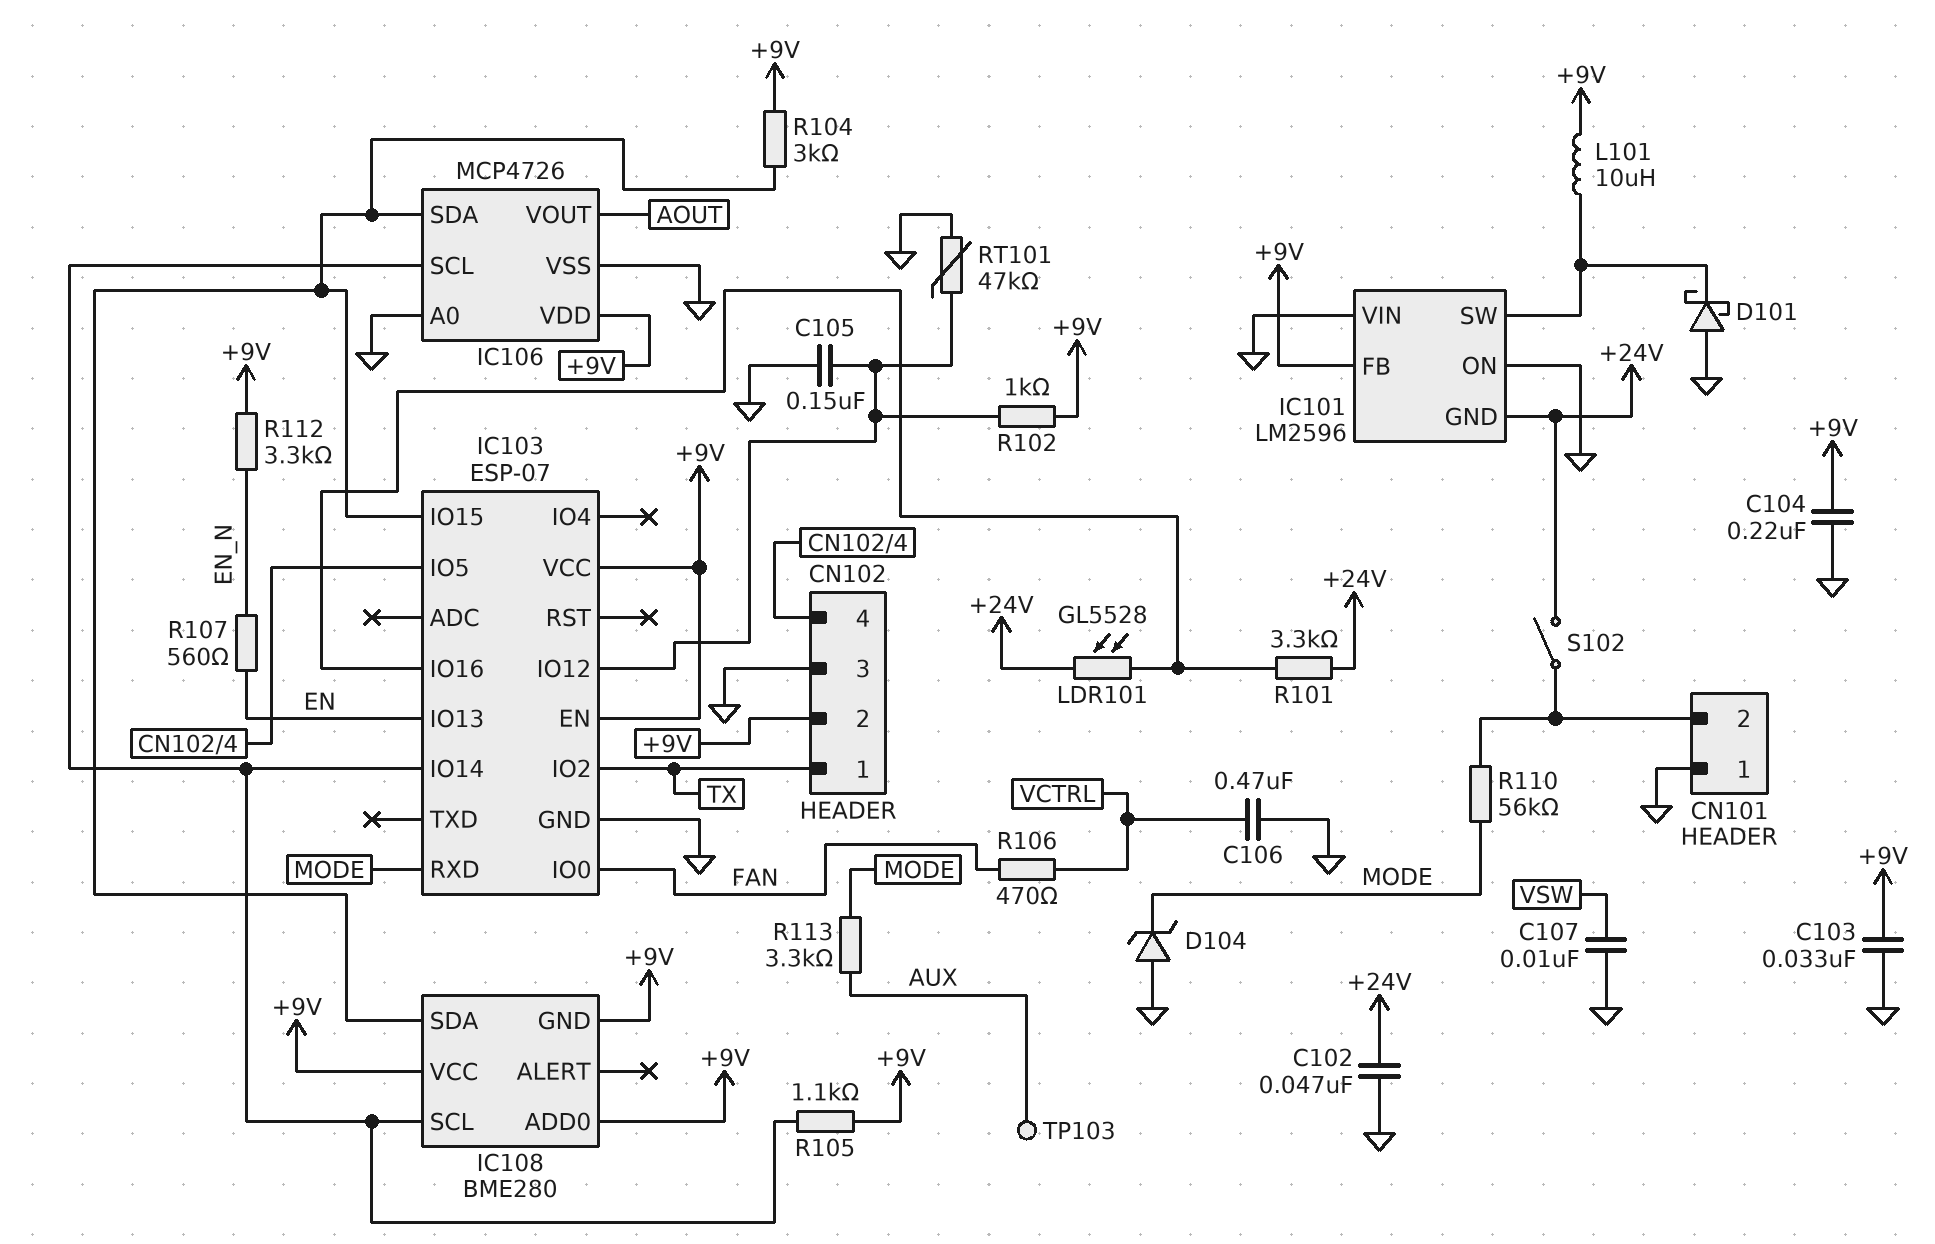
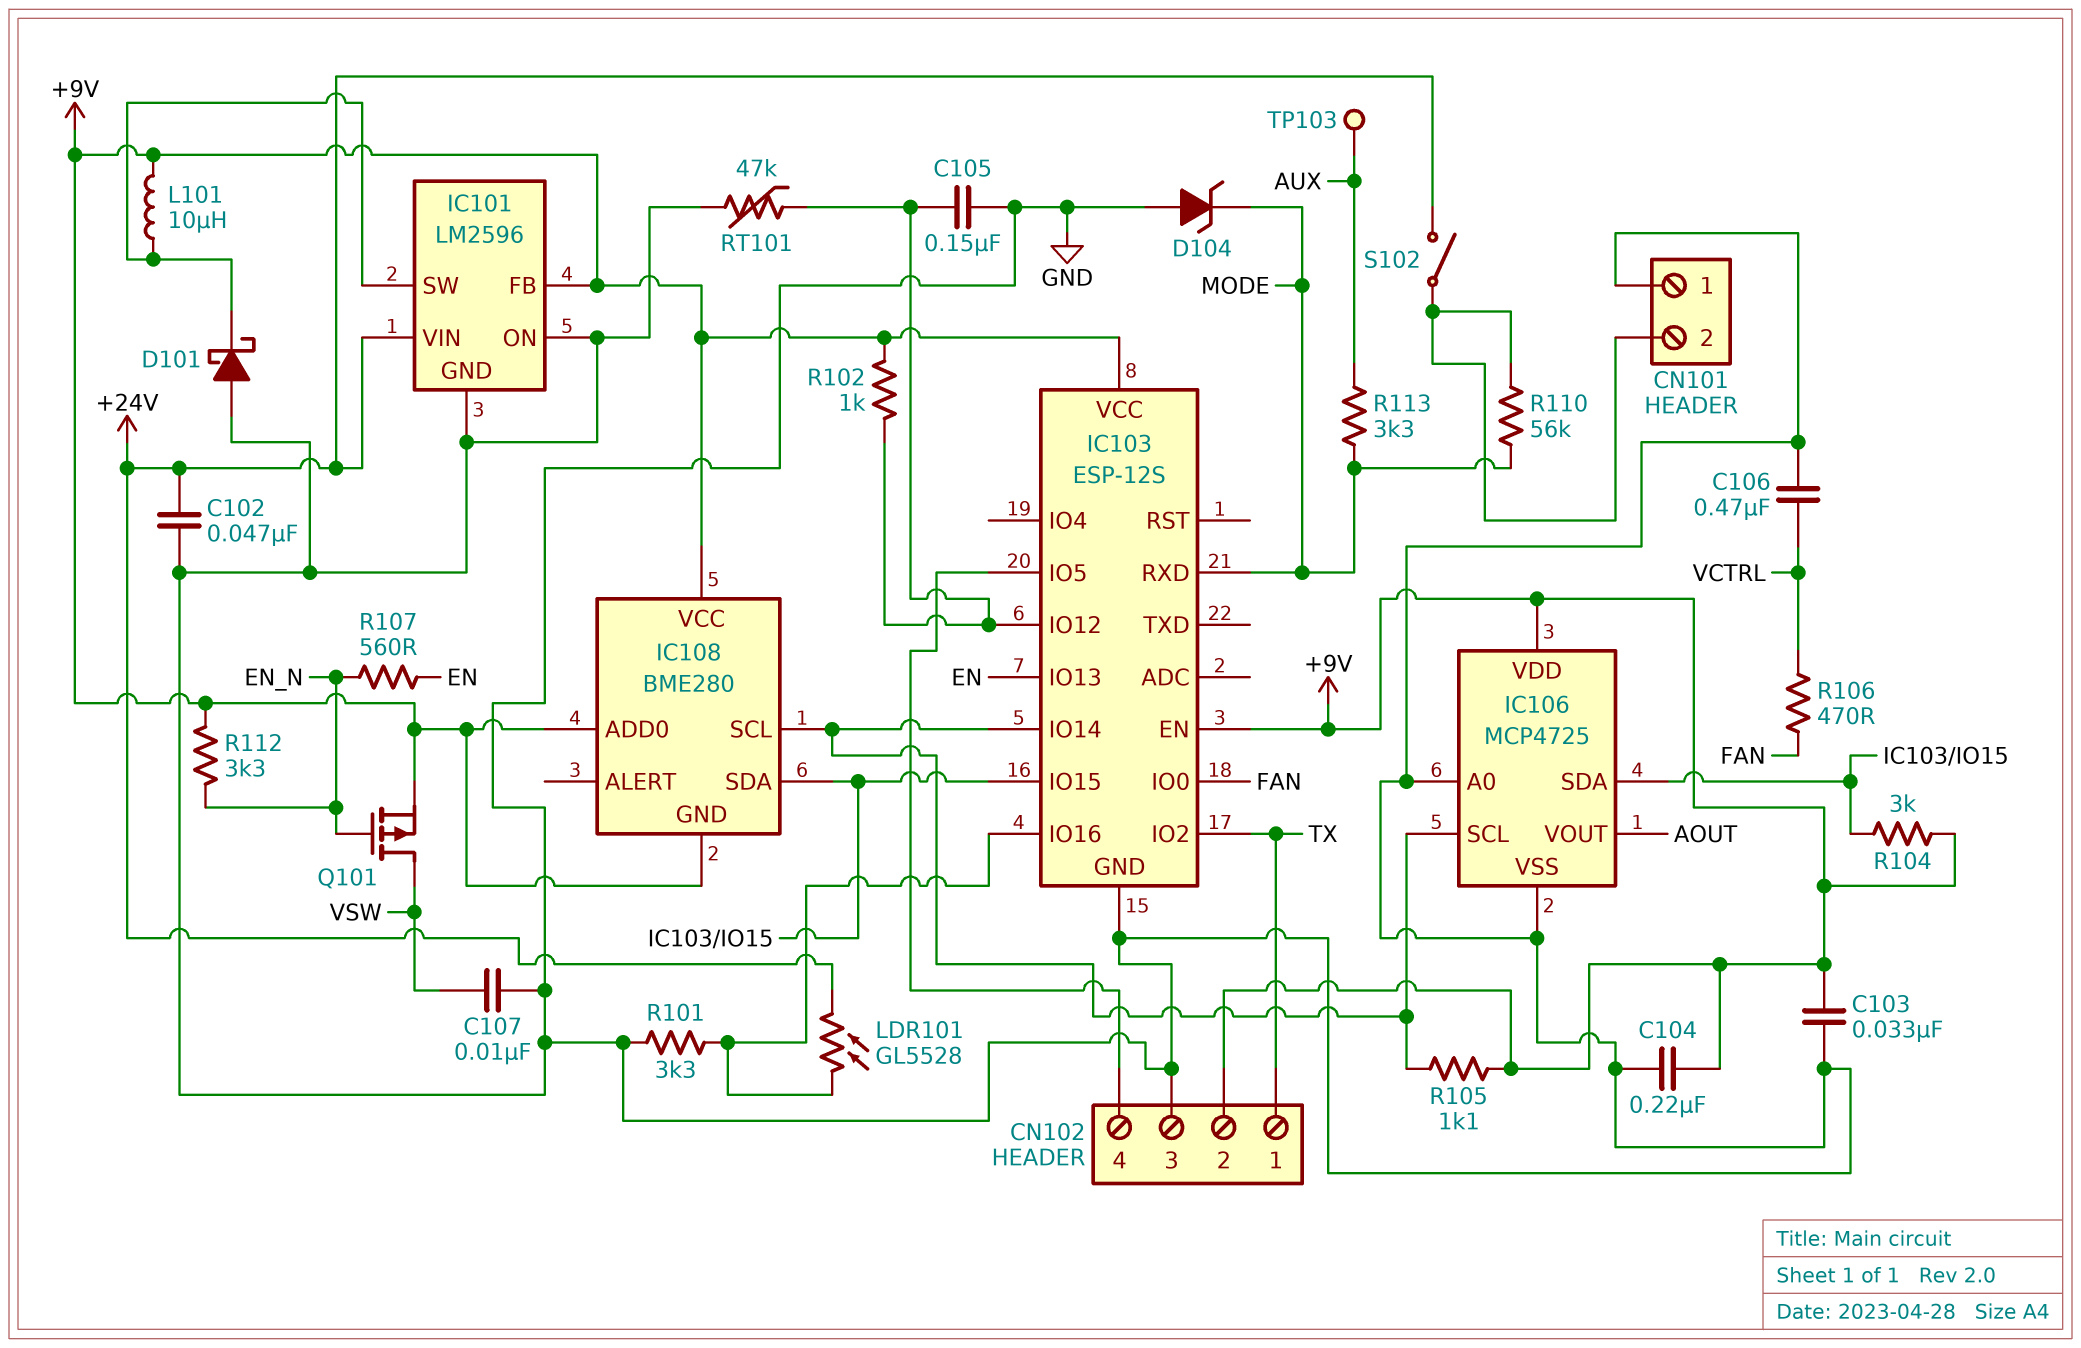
IC101 pin GND: +24V -> GND
IC101 pin VIN: GND -> +24V
IC103: ESP-07 -> ESP-12S
IC106: MCP4726 -> MCP4725
Q101: none -> PMOS (G EN_N, D VSW, S +9V)
R101: 3.3k (+24V, IC103/IO16) -> 3.3k (GND, IC103/IO16)

